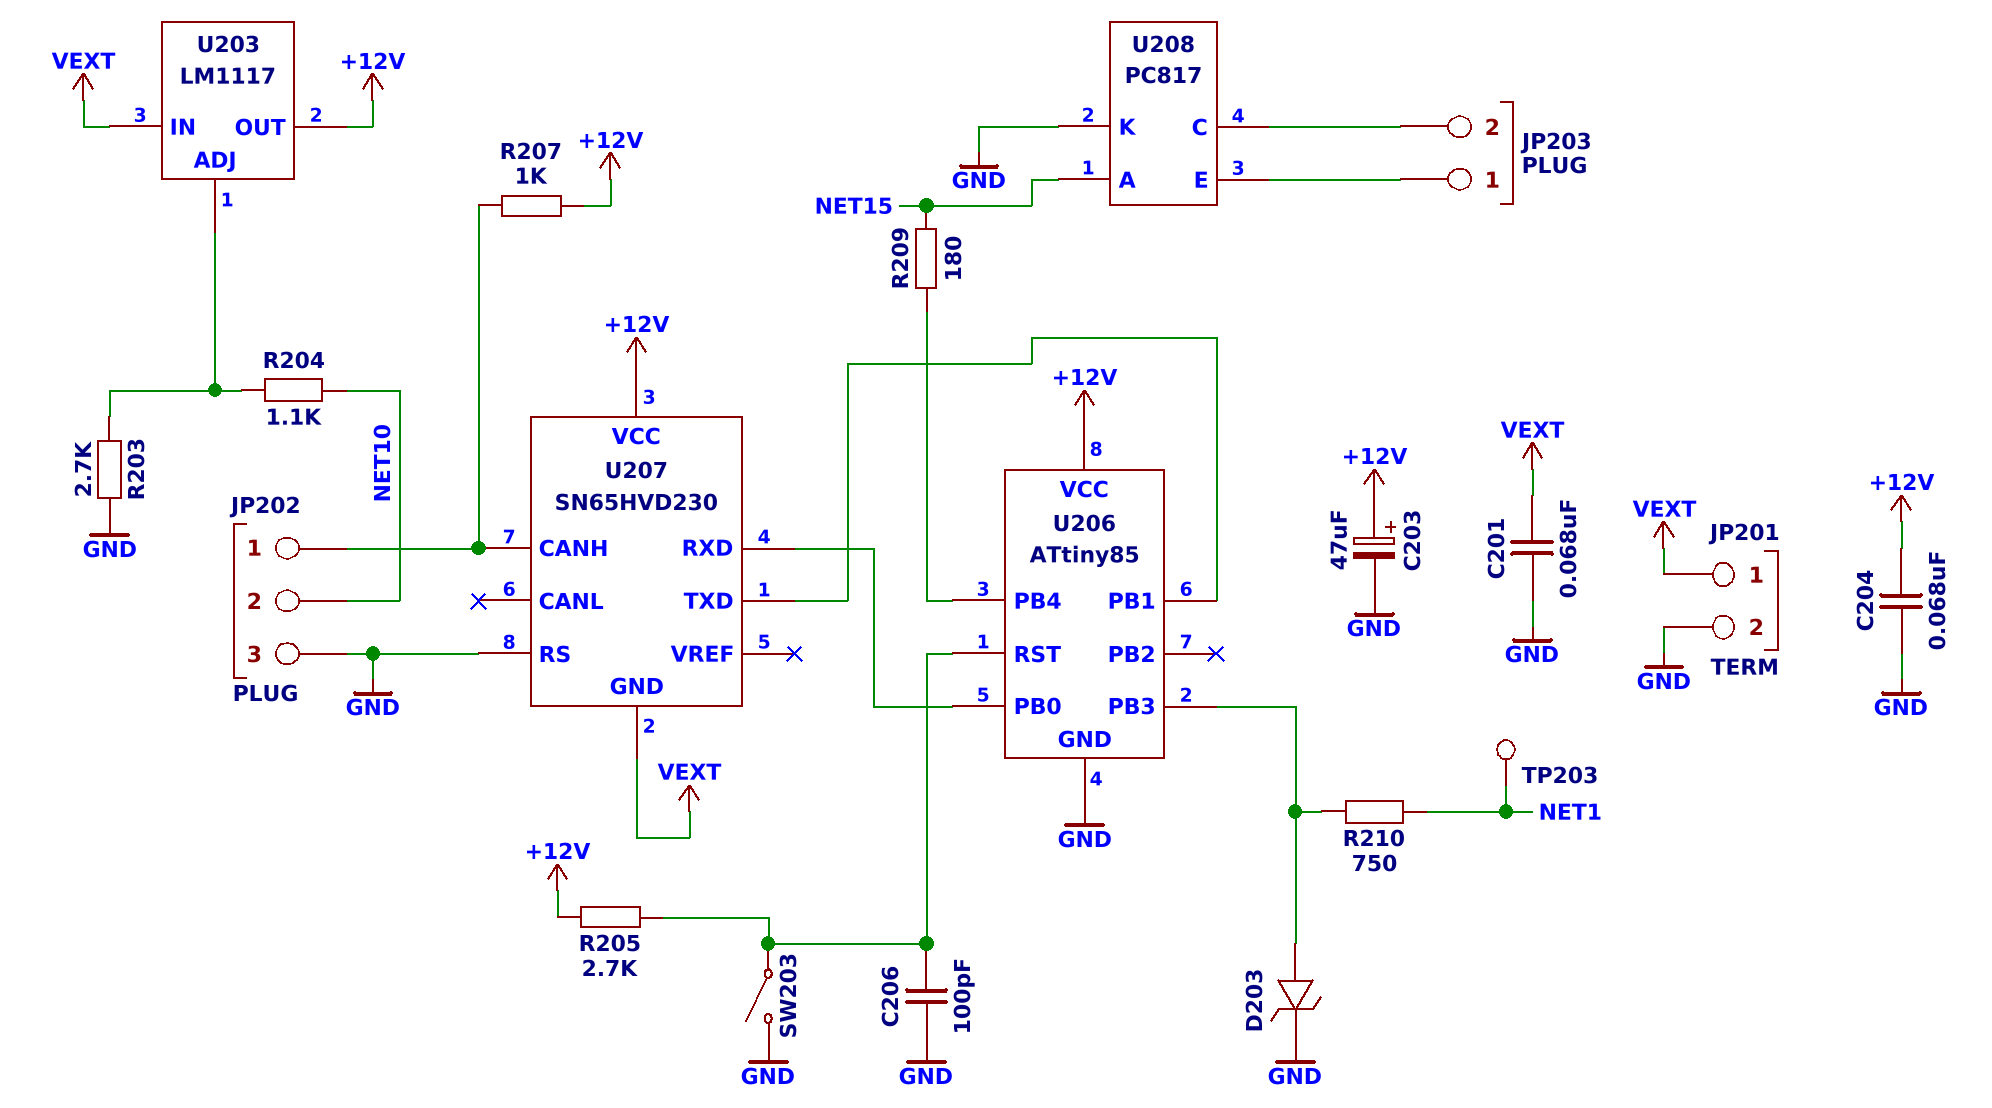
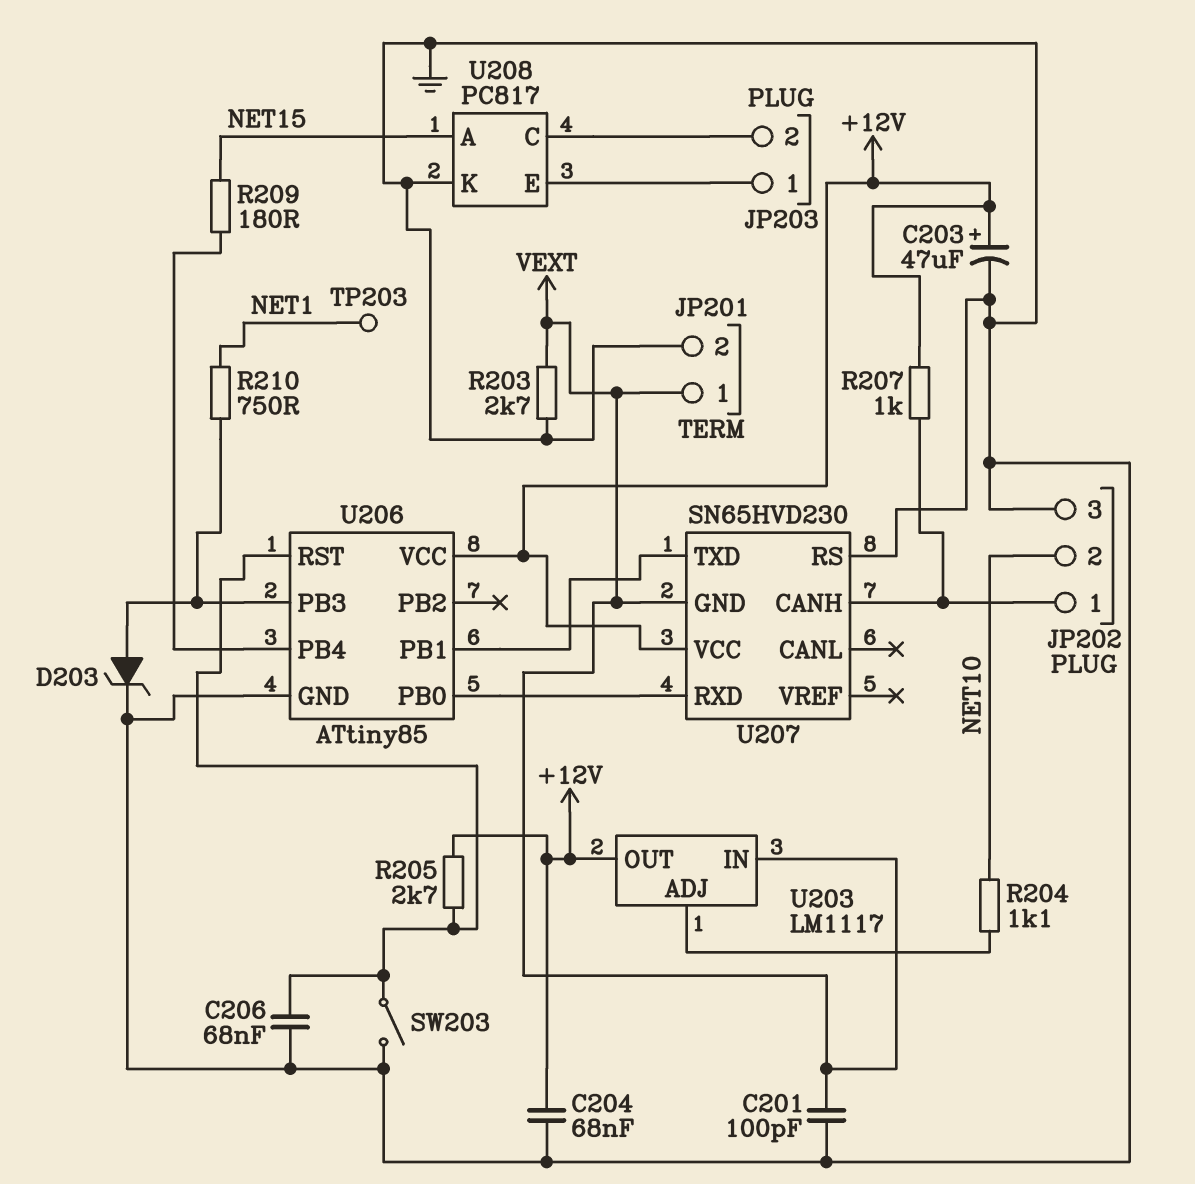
C201: 68nF (GND, VEXT) -> 100pF (GND, VEXT)
C206: 100pF (GND, U206/RST) -> 68nF (GND, U206/RST)
R203: 2.7k (GND, U203/ADJ) -> 2.7k (GND, VEXT)

